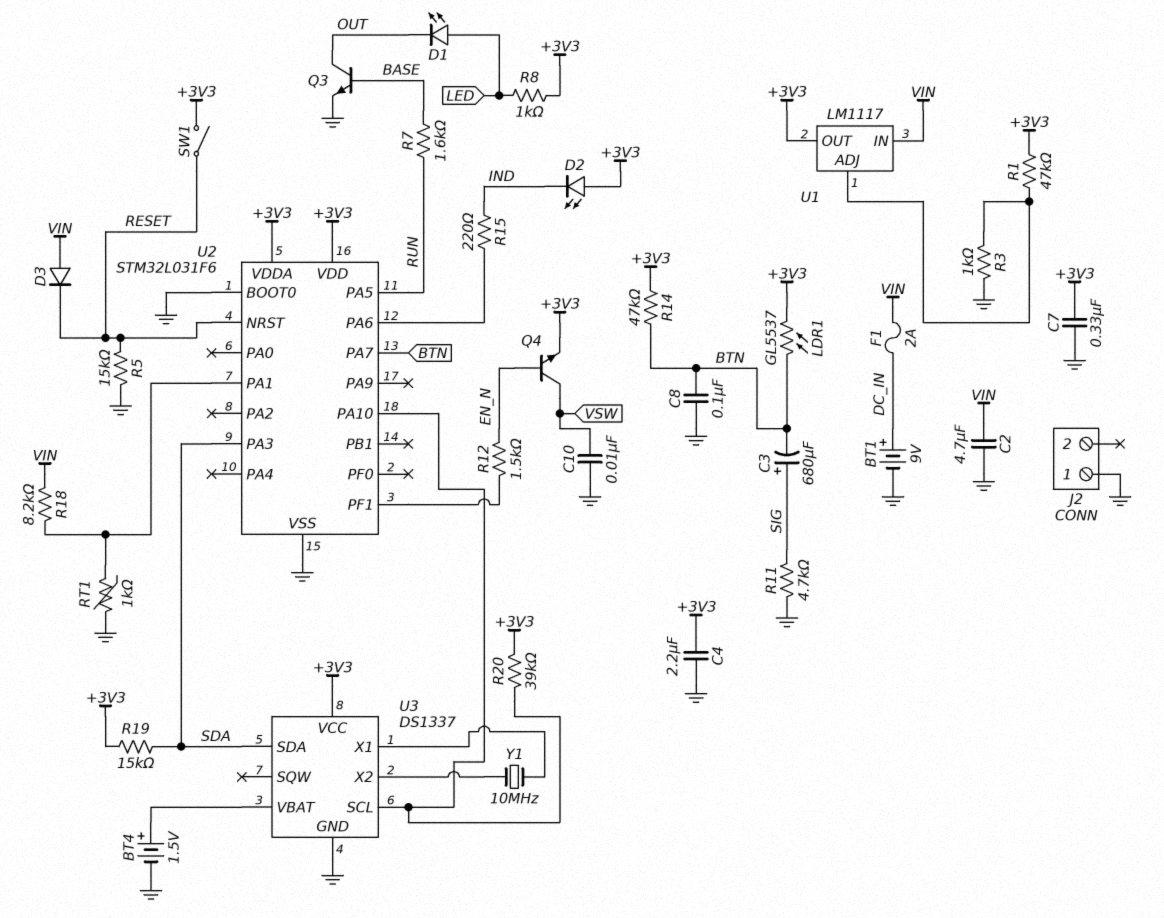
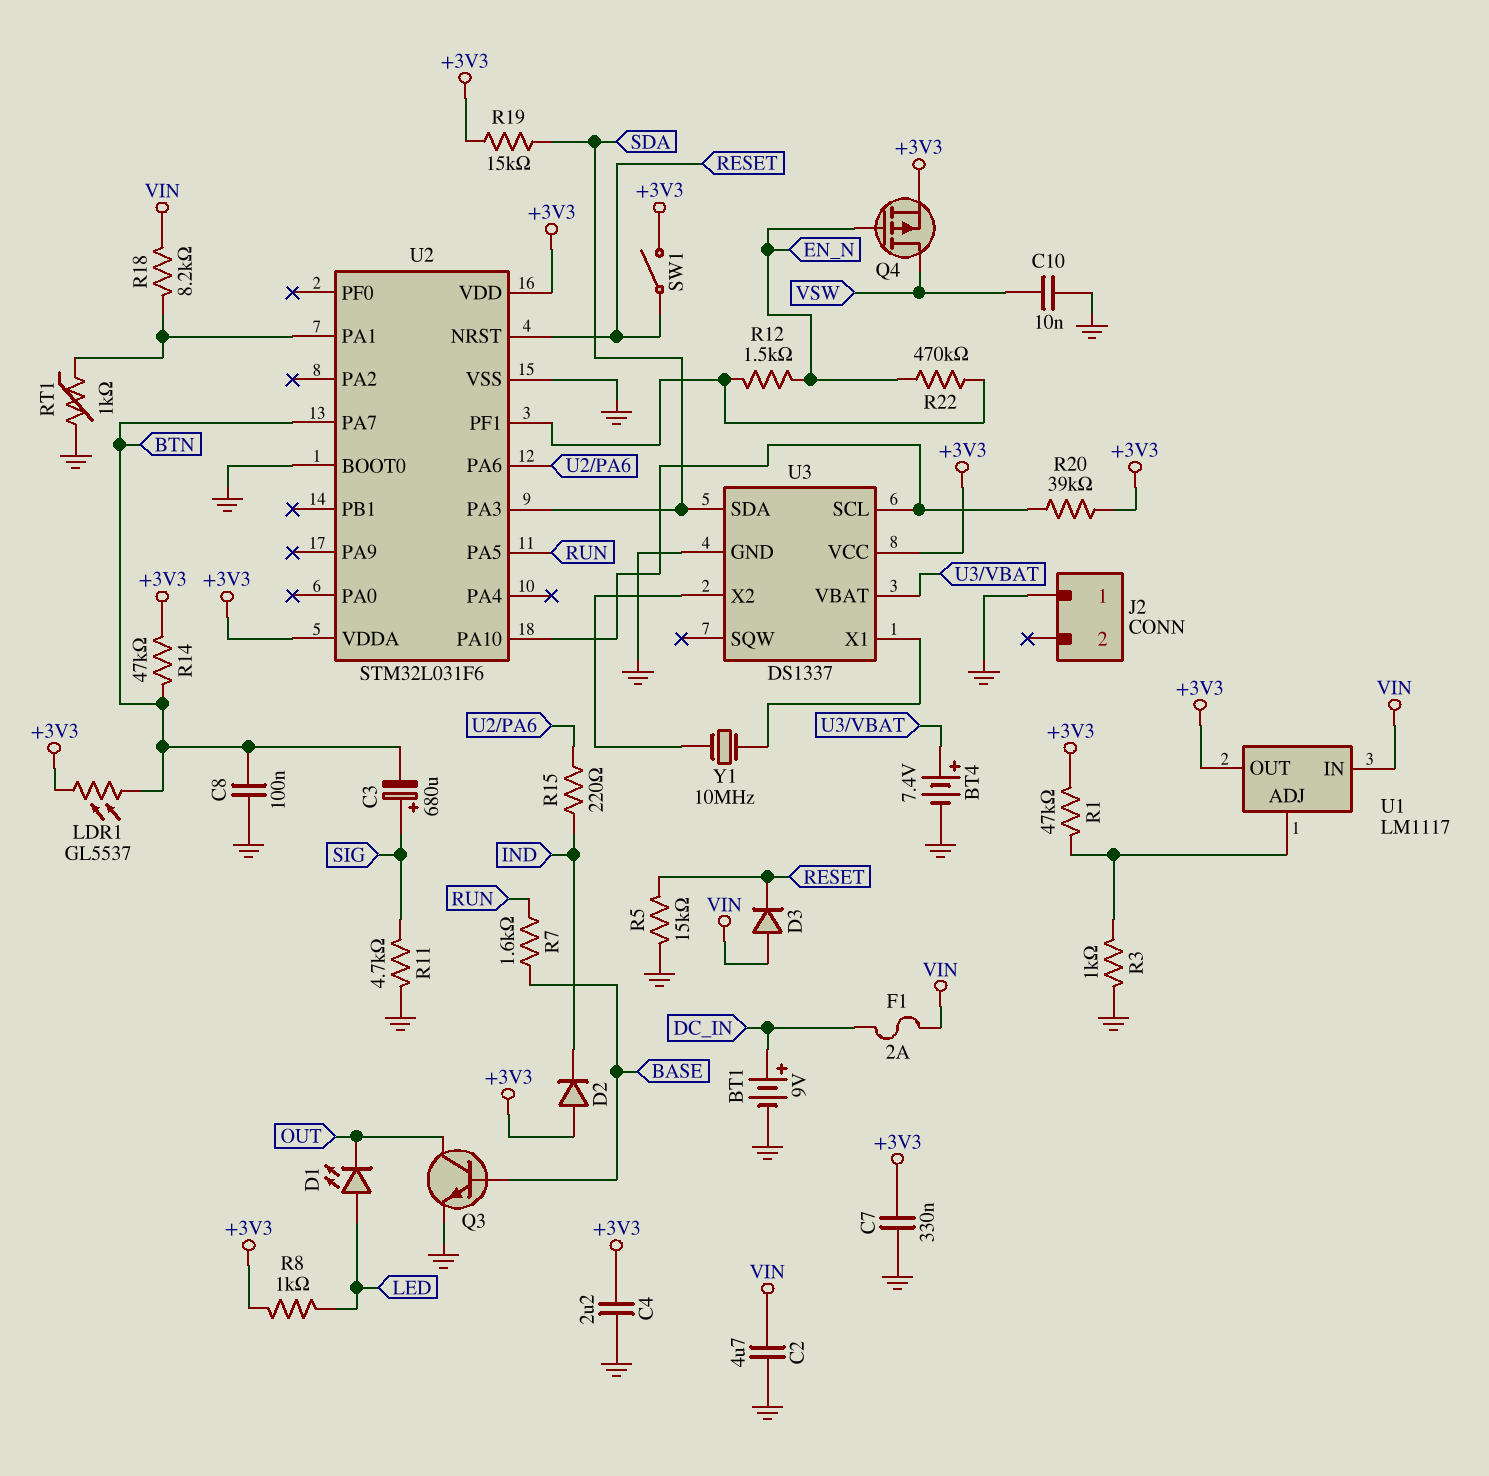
BT4: 1.5V (plus U3/VBAT, minus GND) -> 7.4V (plus U3/VBAT, minus GND)
D2: LED (A +3V3, K IND) -> diode (A +3V3, K IND)
Q4: NPN (B EN_N, C VSW, E +3V3) -> PMOS (G EN_N, D VSW, S +3V3)
R22: none -> 470k (EN_N, U2/PF1)

